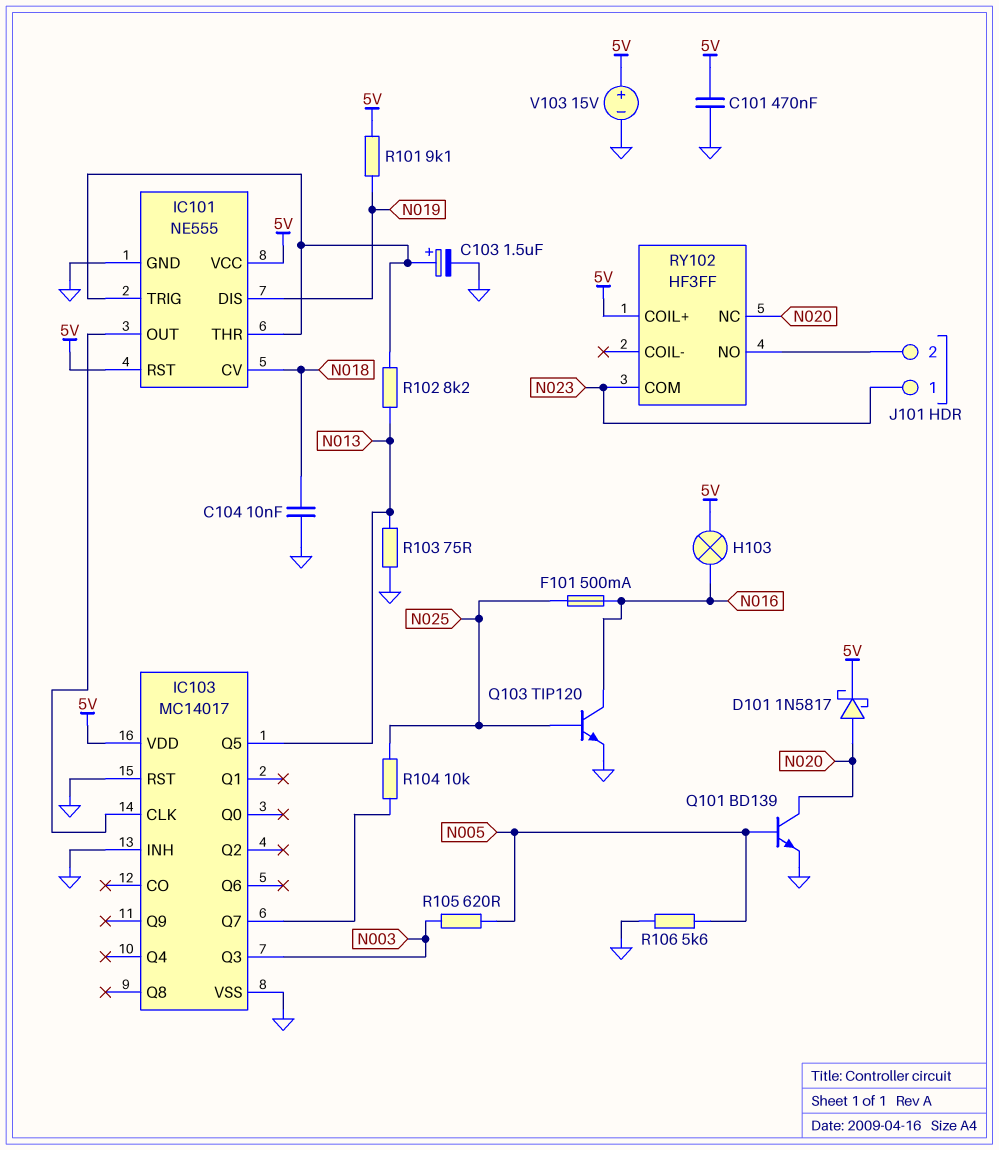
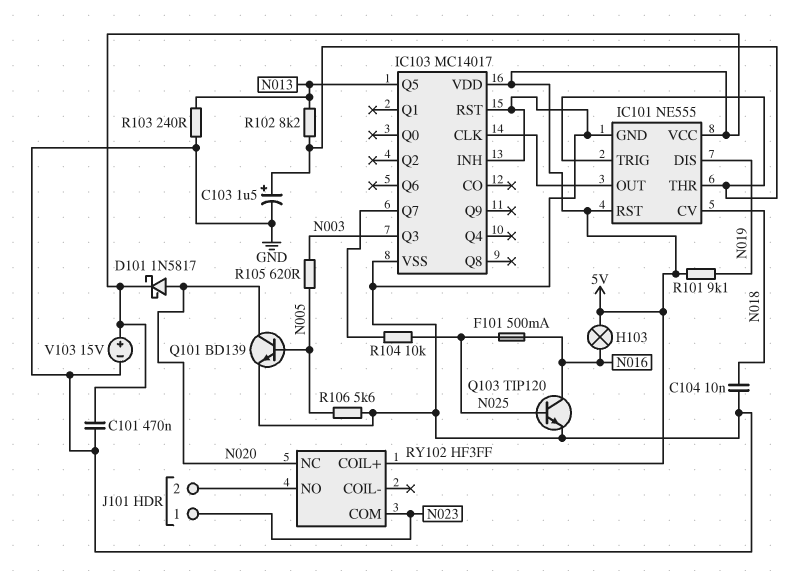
R103: 75 (GND, N013) -> 240 (GND, N013)

